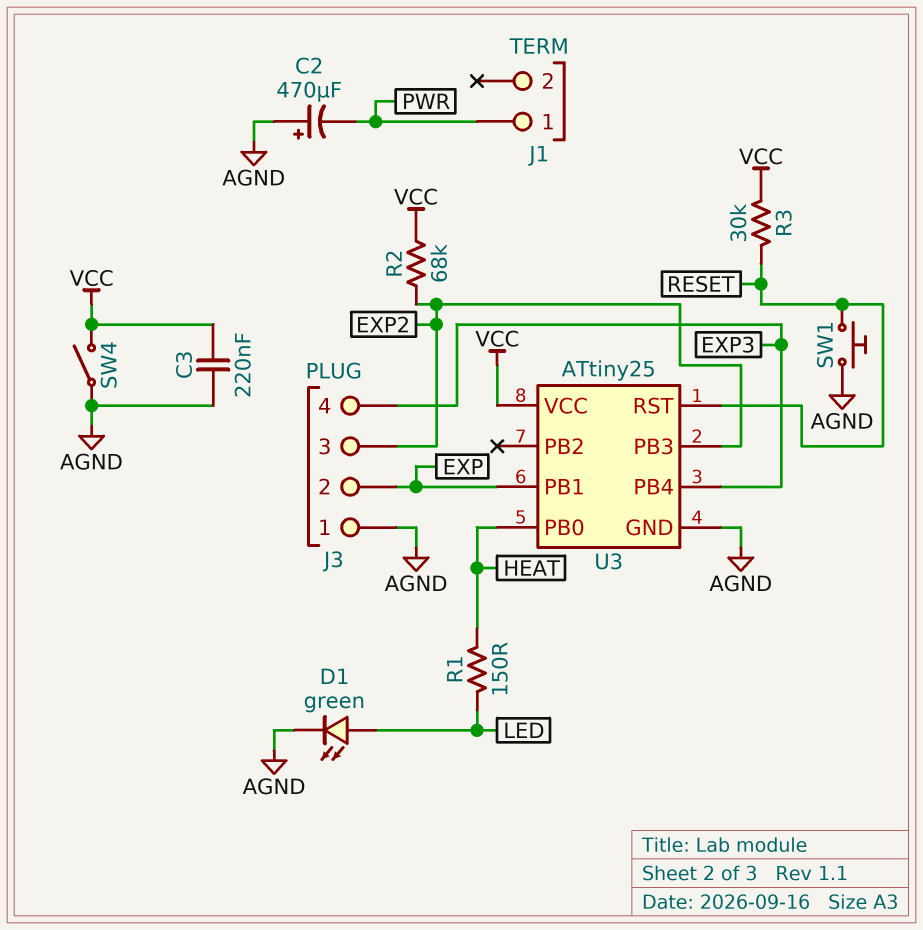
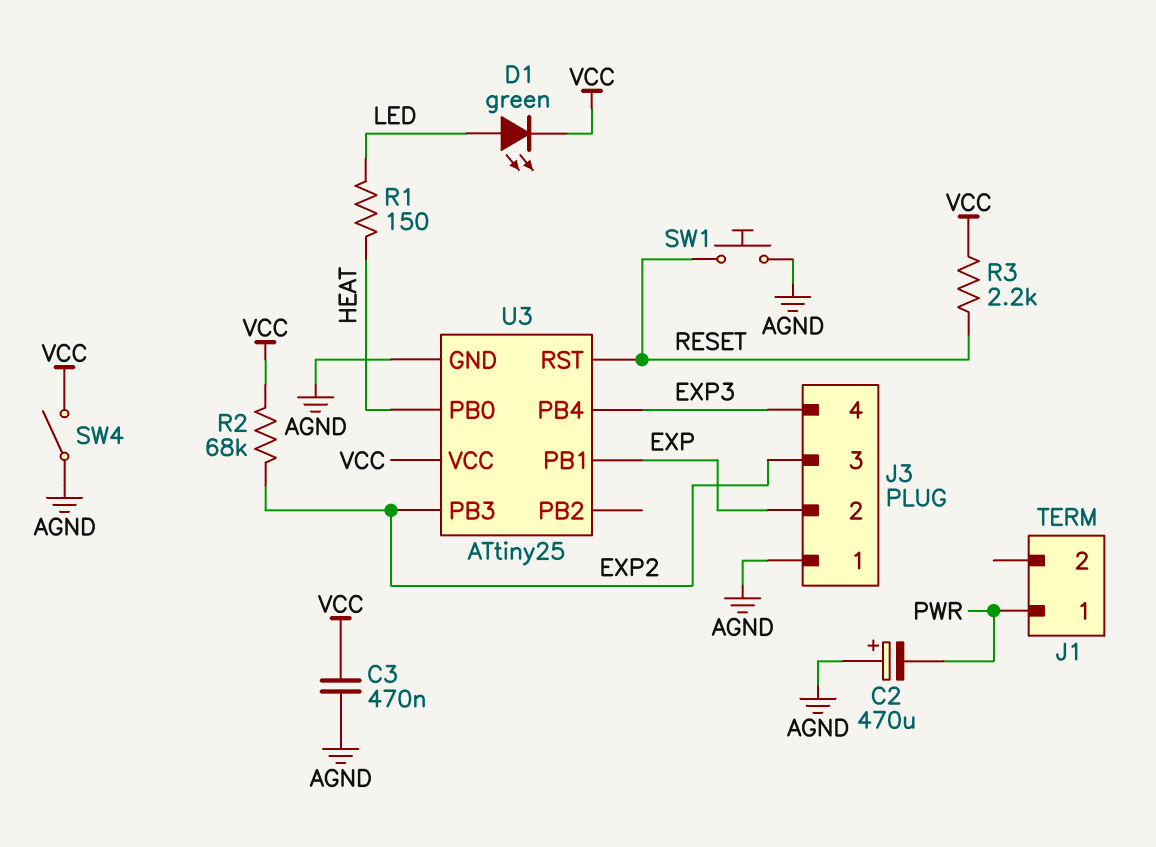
C3: 220nF (AGND, VCC) -> 470nF (AGND, VCC)
D1: LED green (A LED, K AGND) -> LED green (A LED, K VCC)
R3: 30k (RESET, VCC) -> 2.2k (RESET, VCC)

